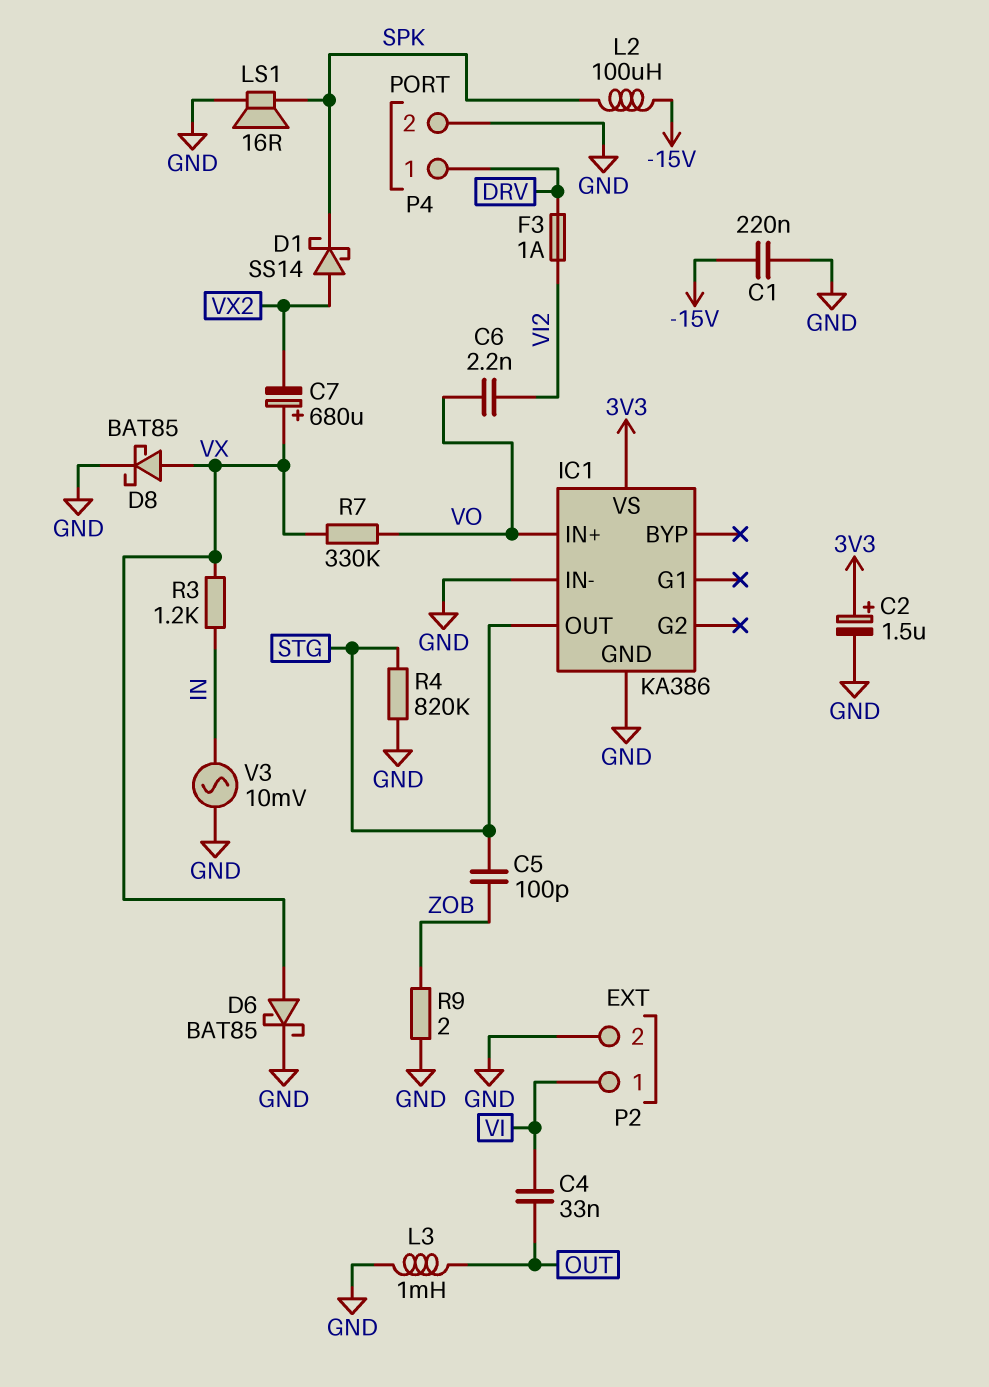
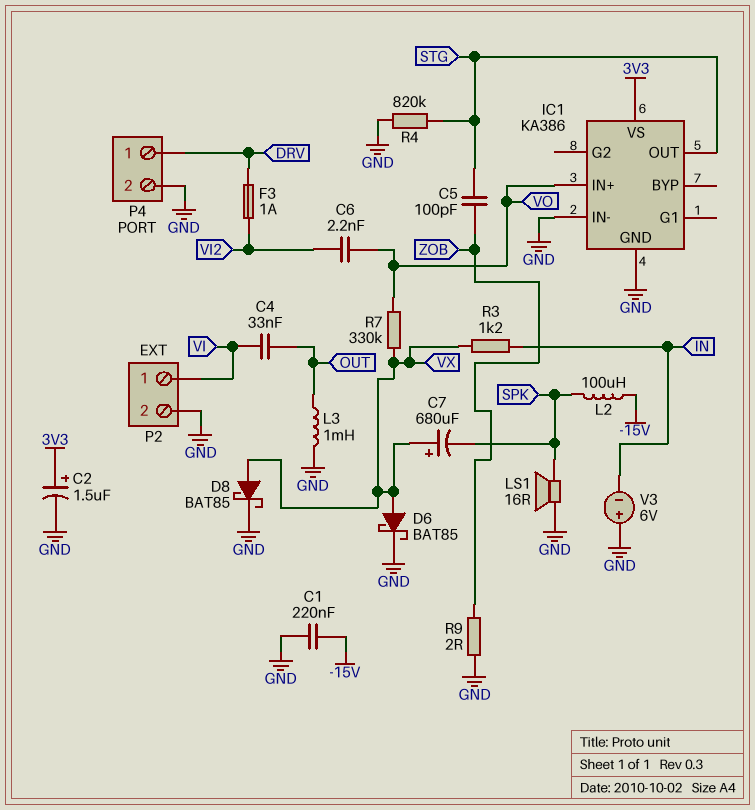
C7: 680uF (plus VX, minus VX2) -> 680uF (plus VX, minus SPK)
D1: schottky SS14 (A VX2, K SPK) -> none
V3: AC 10mV (GND, IN) -> 6V (plus GND, minus IN)

